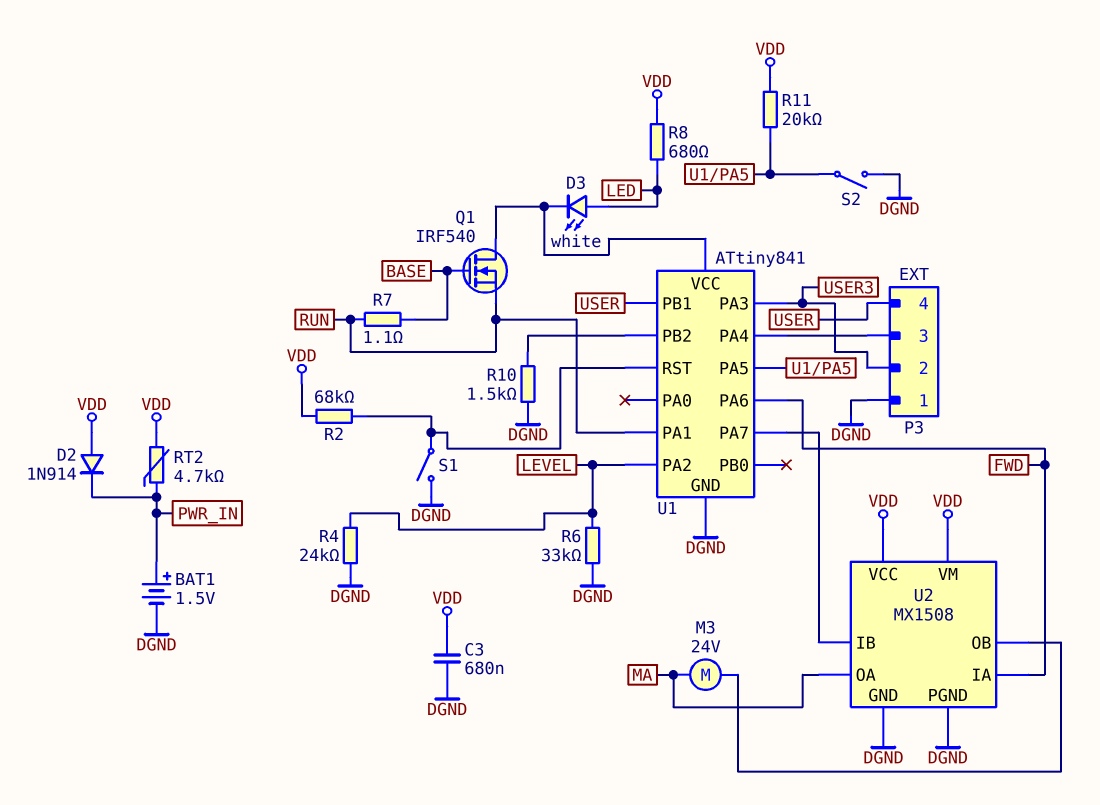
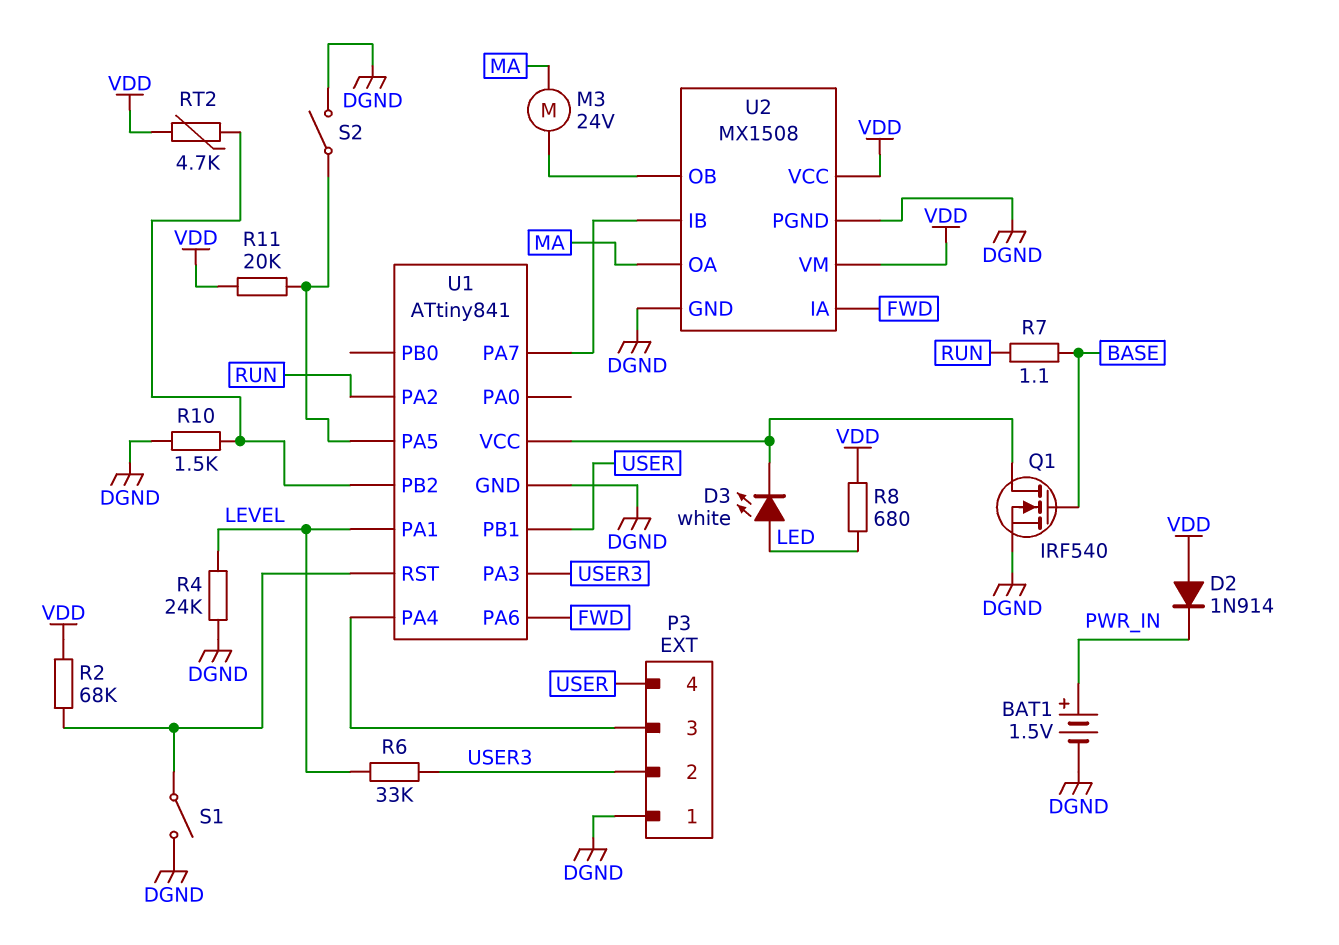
C3: 680nF (DGND, VDD) -> none
Q1: NMOS IRF540 (G BASE, D U1/VCC, S RUN) -> NMOS IRF540 (G BASE, D U1/VCC, S DGND)
R6: 33k (DGND, LEVEL) -> 33k (LEVEL, USER3)
RT2: 4.7k (PWR_IN, VDD) -> 4.7k (U1/PB2, VDD)
U1 pin PA1: RUN -> LEVEL
U1 pin PA2: LEVEL -> RUN

